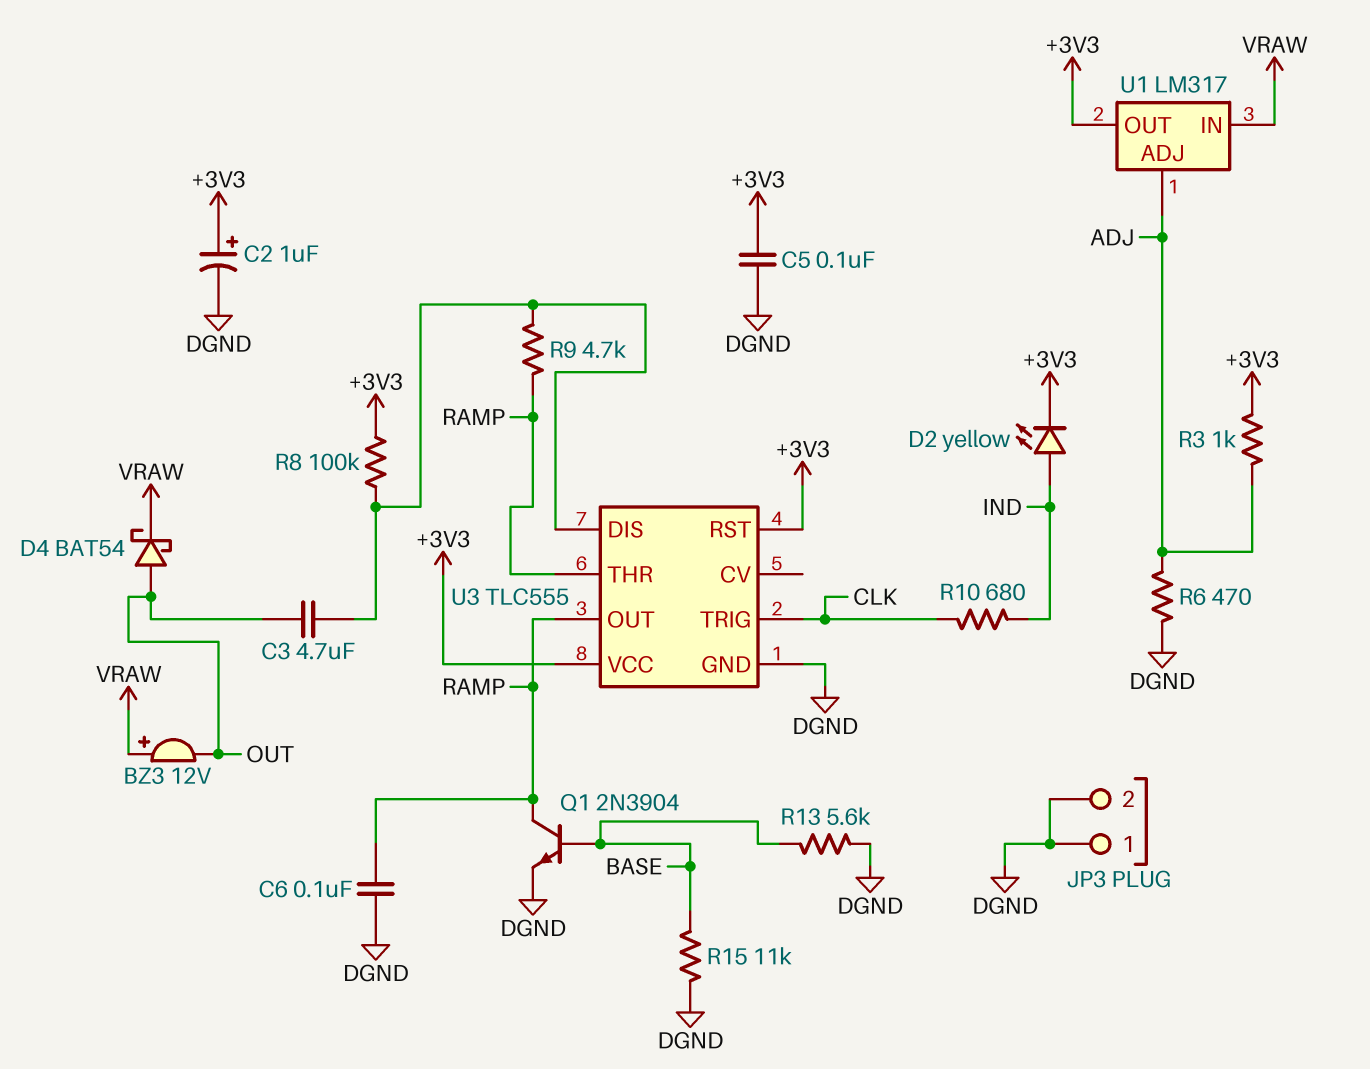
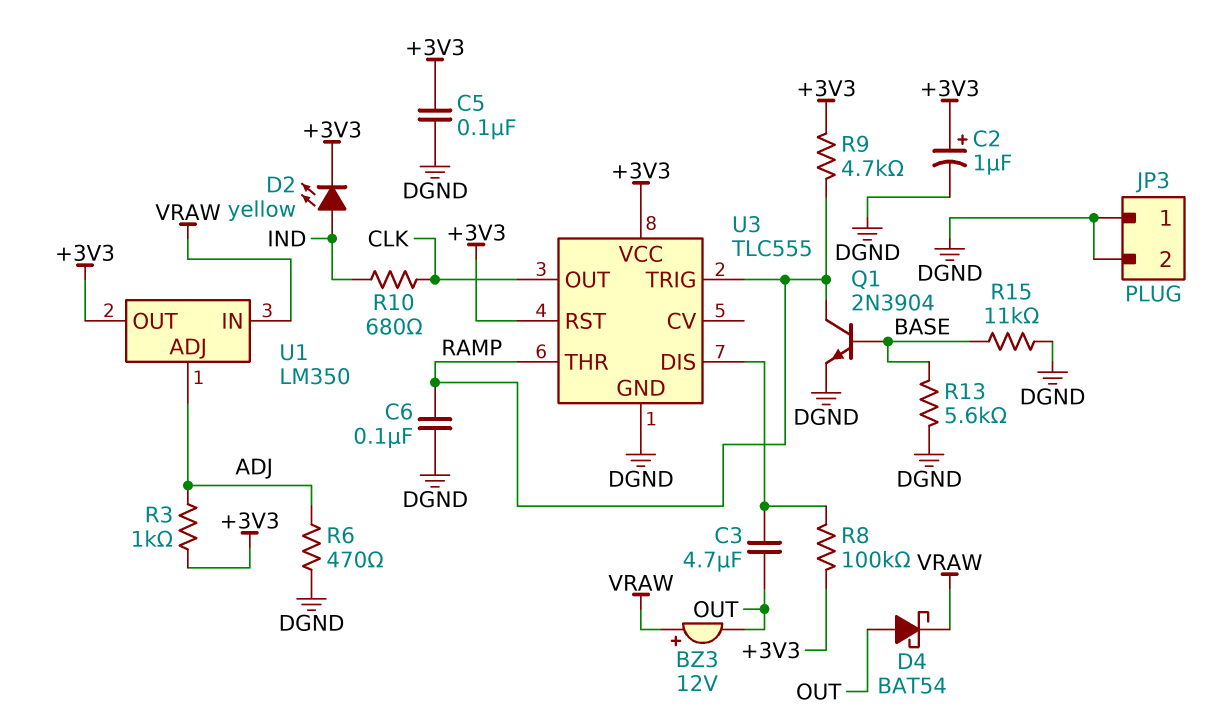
R9: 4.7k (RAMP, U3/DIS) -> 4.7k (+3V3, RAMP)
U1: LM317 -> LM350
U3 pin OUT: RAMP -> CLK
U3 pin TRIG: CLK -> RAMP

